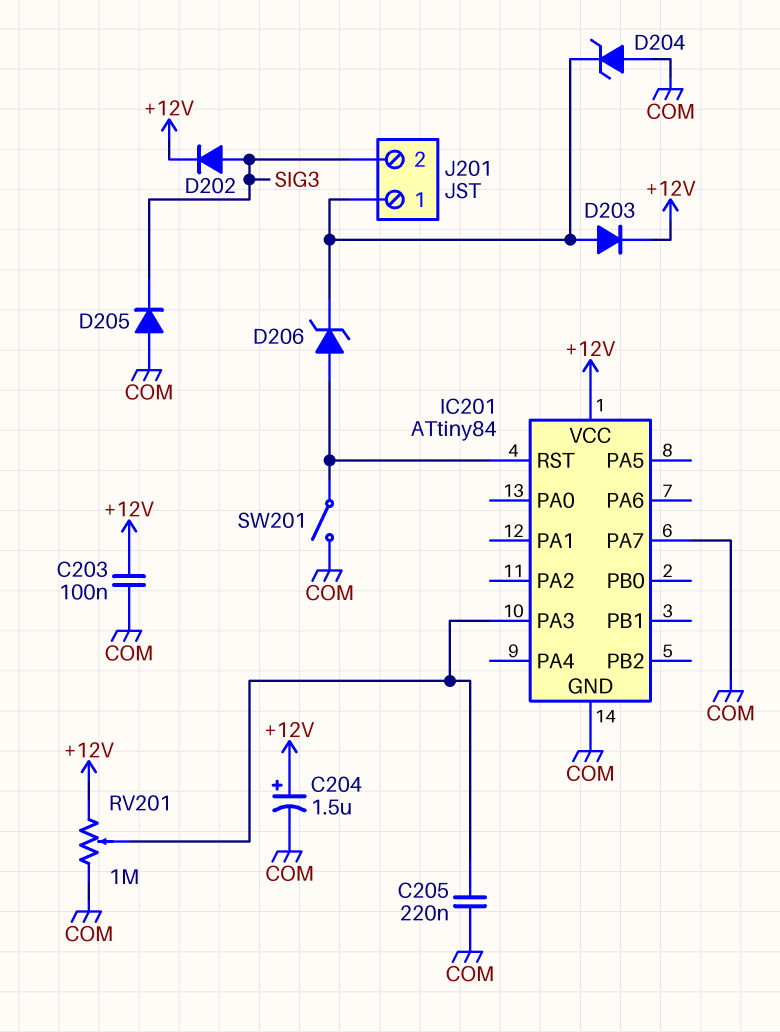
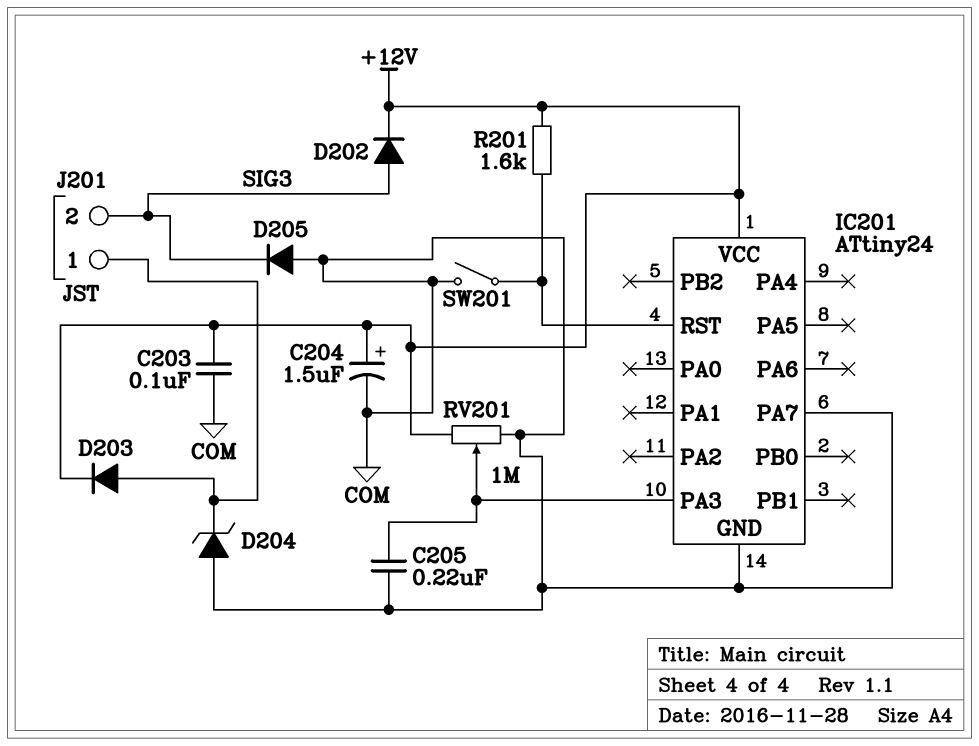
D206: zener (A IC201/RST, K J201/1) -> none
IC201: ATtiny84 -> ATtiny24
R201: none -> 1.6k (+12V, IC201/RST)

